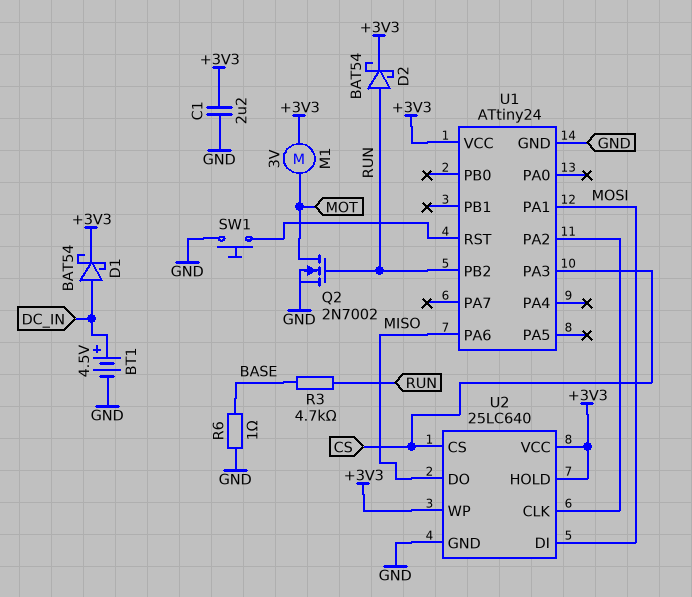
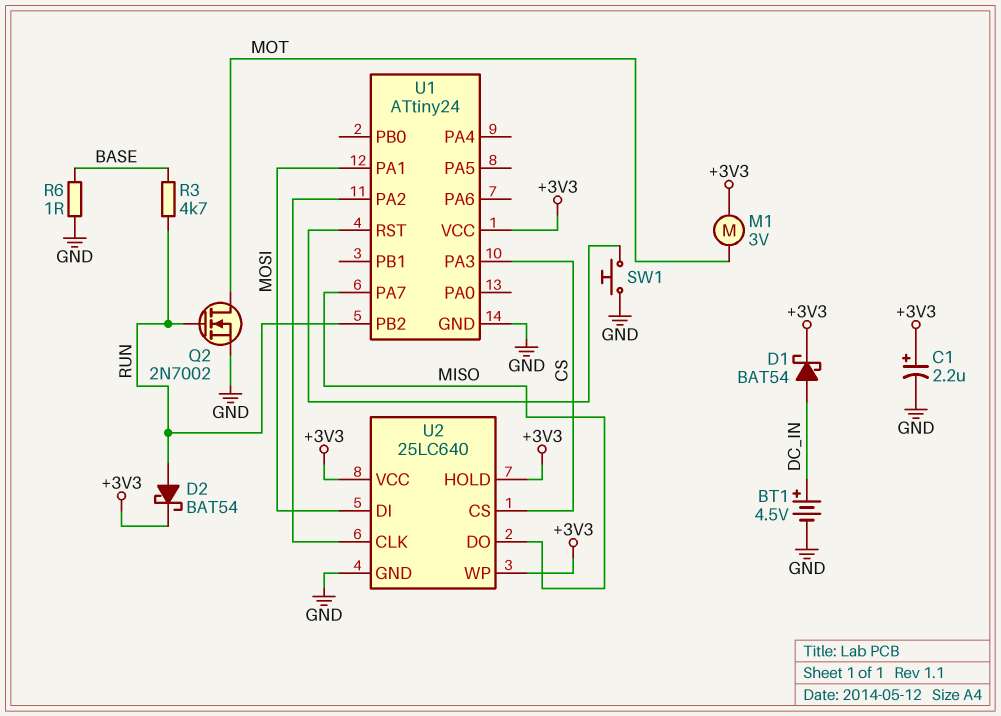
C1: 2.2uF (+3V3, GND) -> 2.2uF (plus +3V3, minus GND)
U1 pin PA6: MISO -> none
U1 pin PA7: none -> MISO

